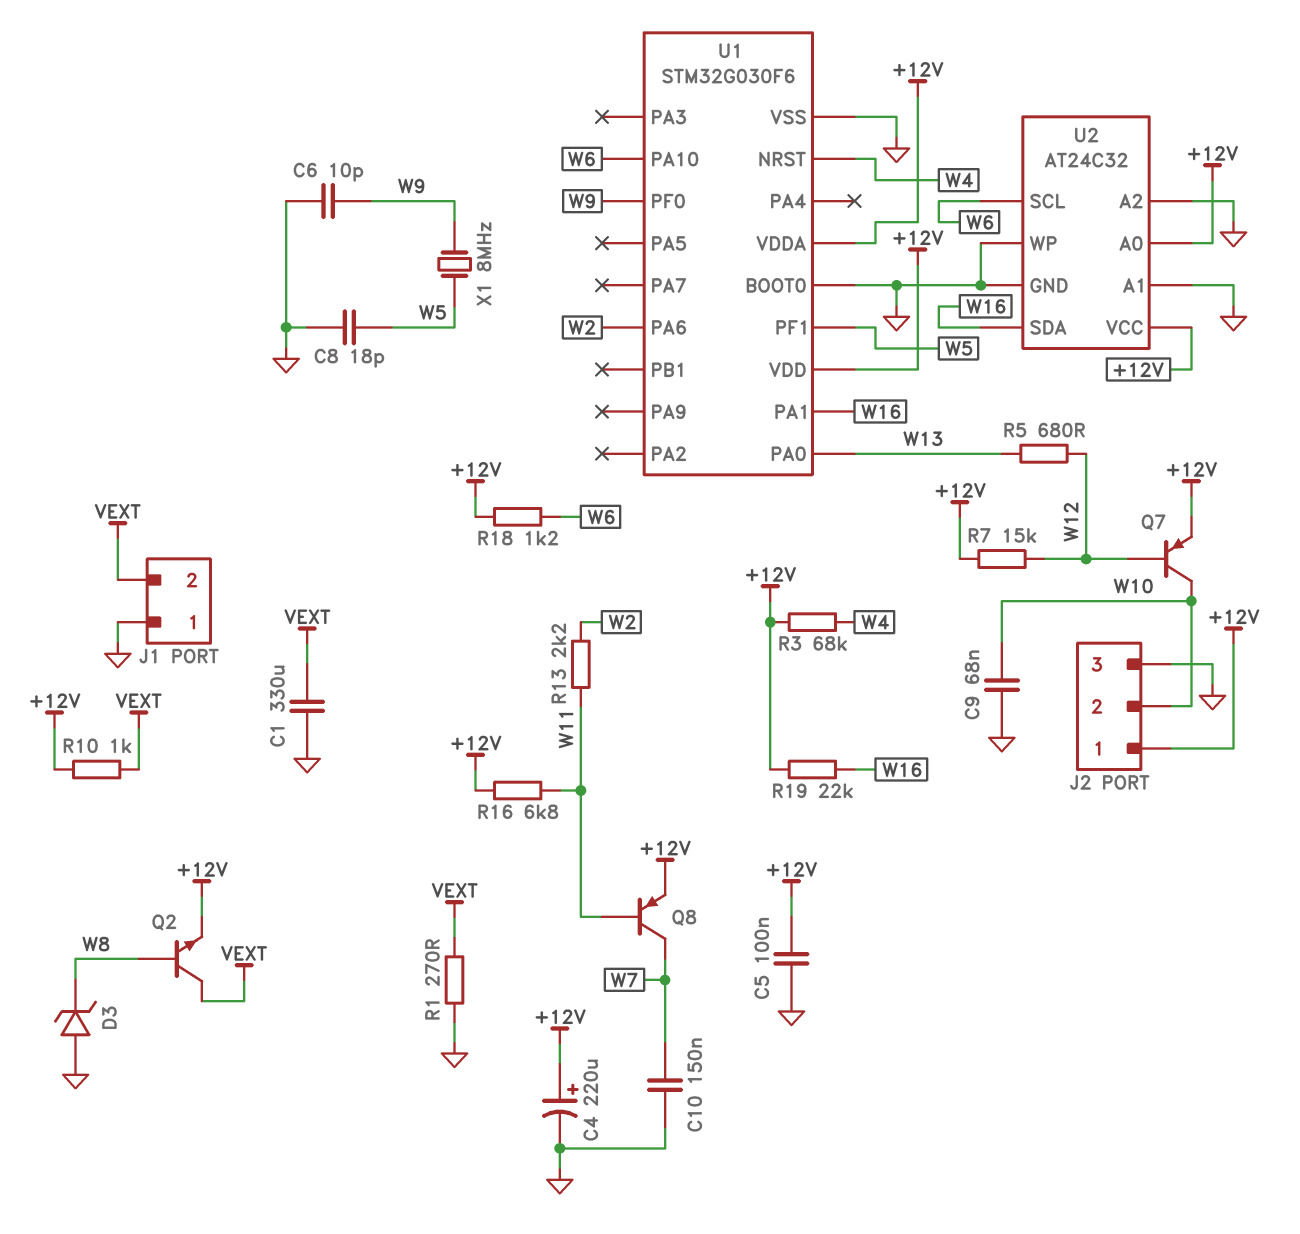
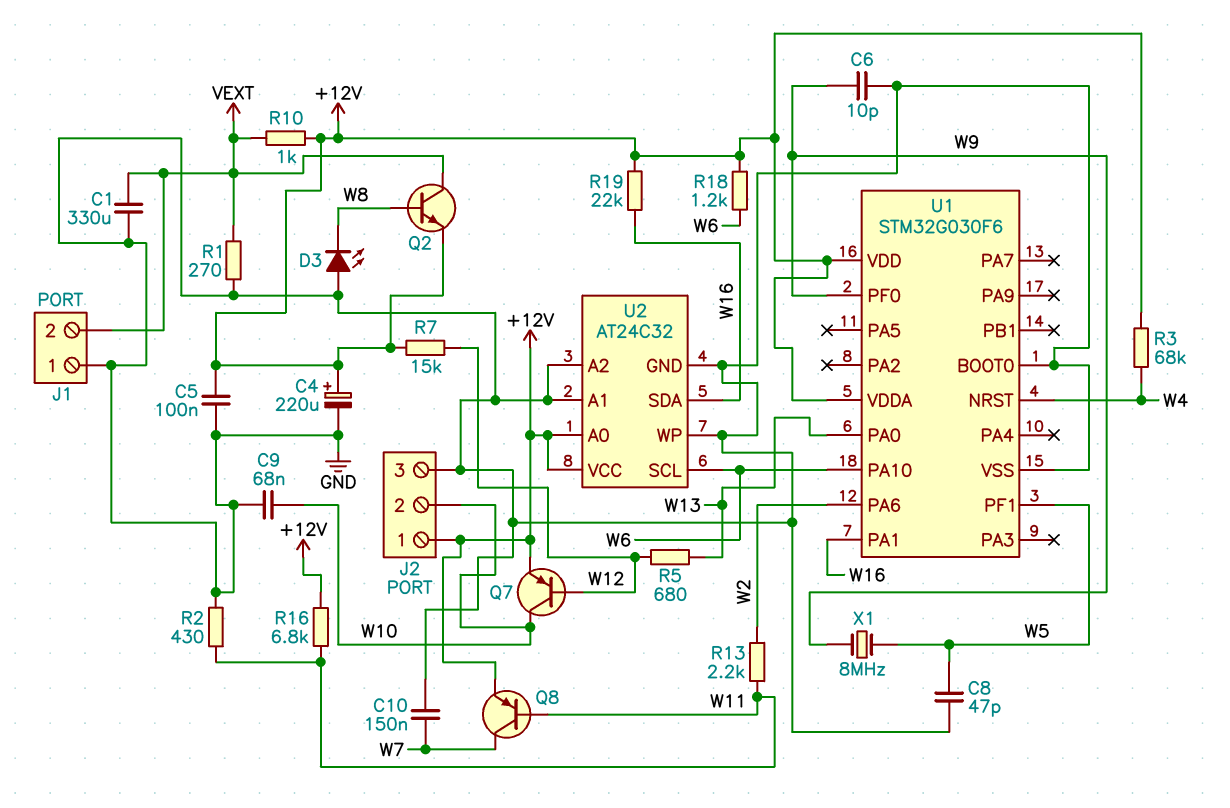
C8: 18pF (GND, W5) -> 47pF (GND, W5)
D3: zener (A GND, K W8) -> LED (A GND, K W8)
R2: none -> 430 (GND, W11)

